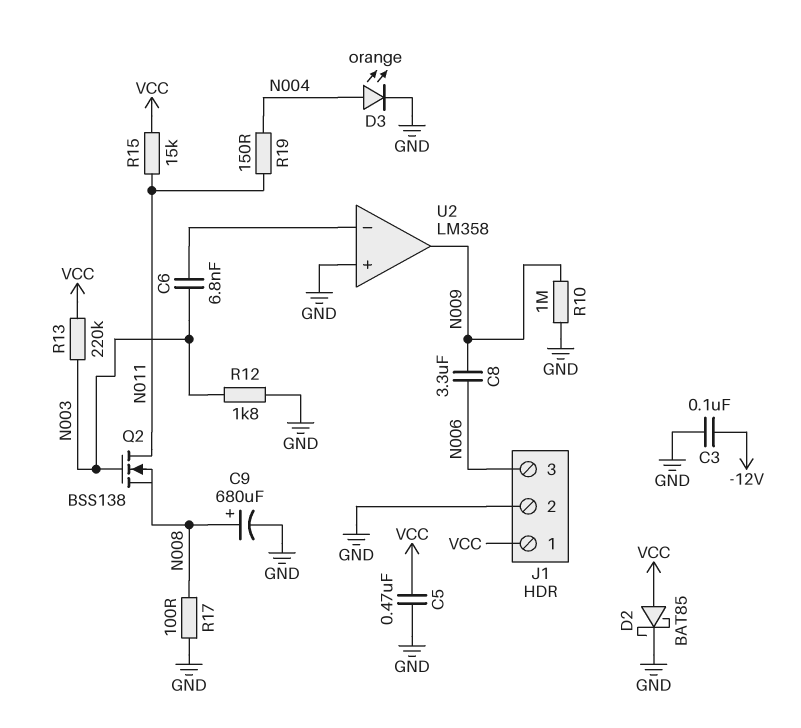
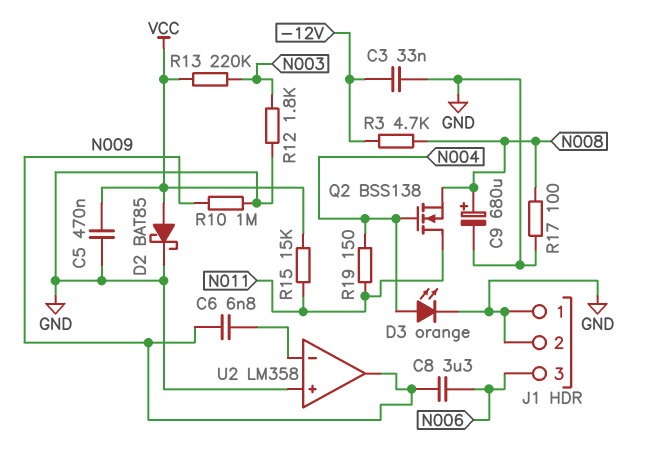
C3: 100nF (-12V, GND) -> 33nF (-12V, GND)
C6: 6.8nF (N003, U2/in-) -> 6.8nF (N009, U2/in-)
J1 pin 1: VCC -> GND
Q2: NMOS BSS138 (G N003, D N011, S N008) -> NMOS BSS138 (G N004, D N011, S N008)
R3: none -> 4.7k (-12V, N008)

